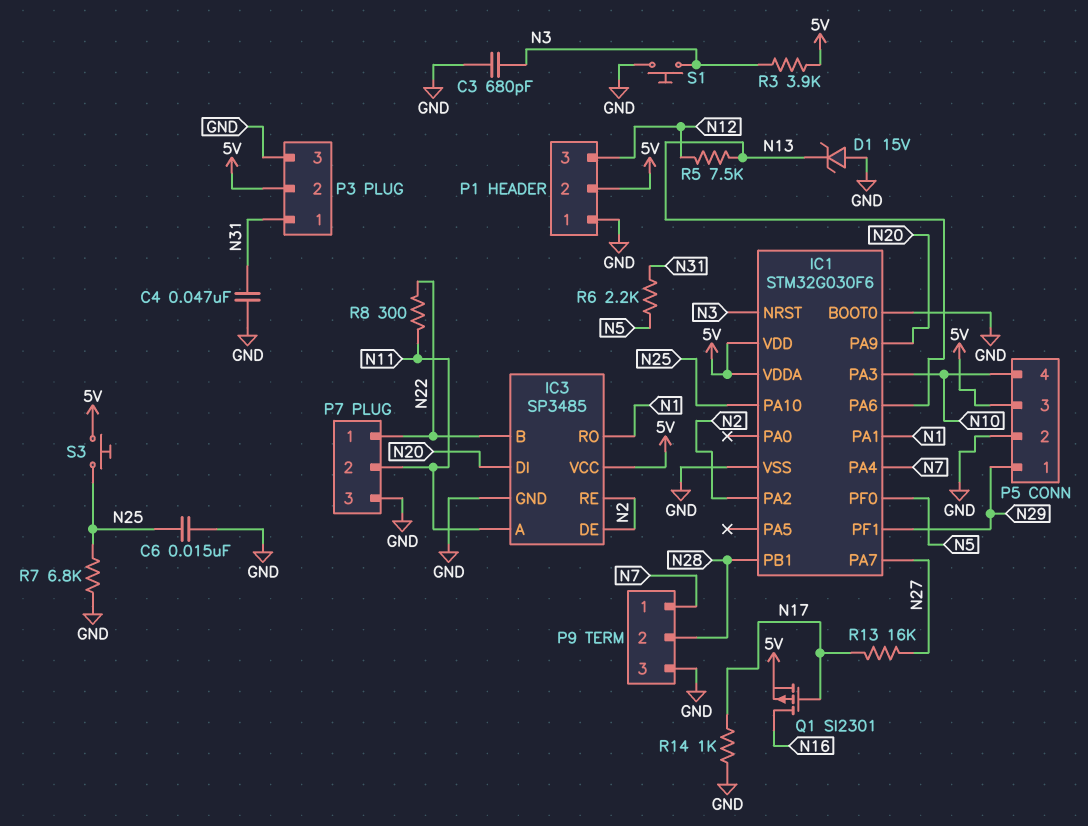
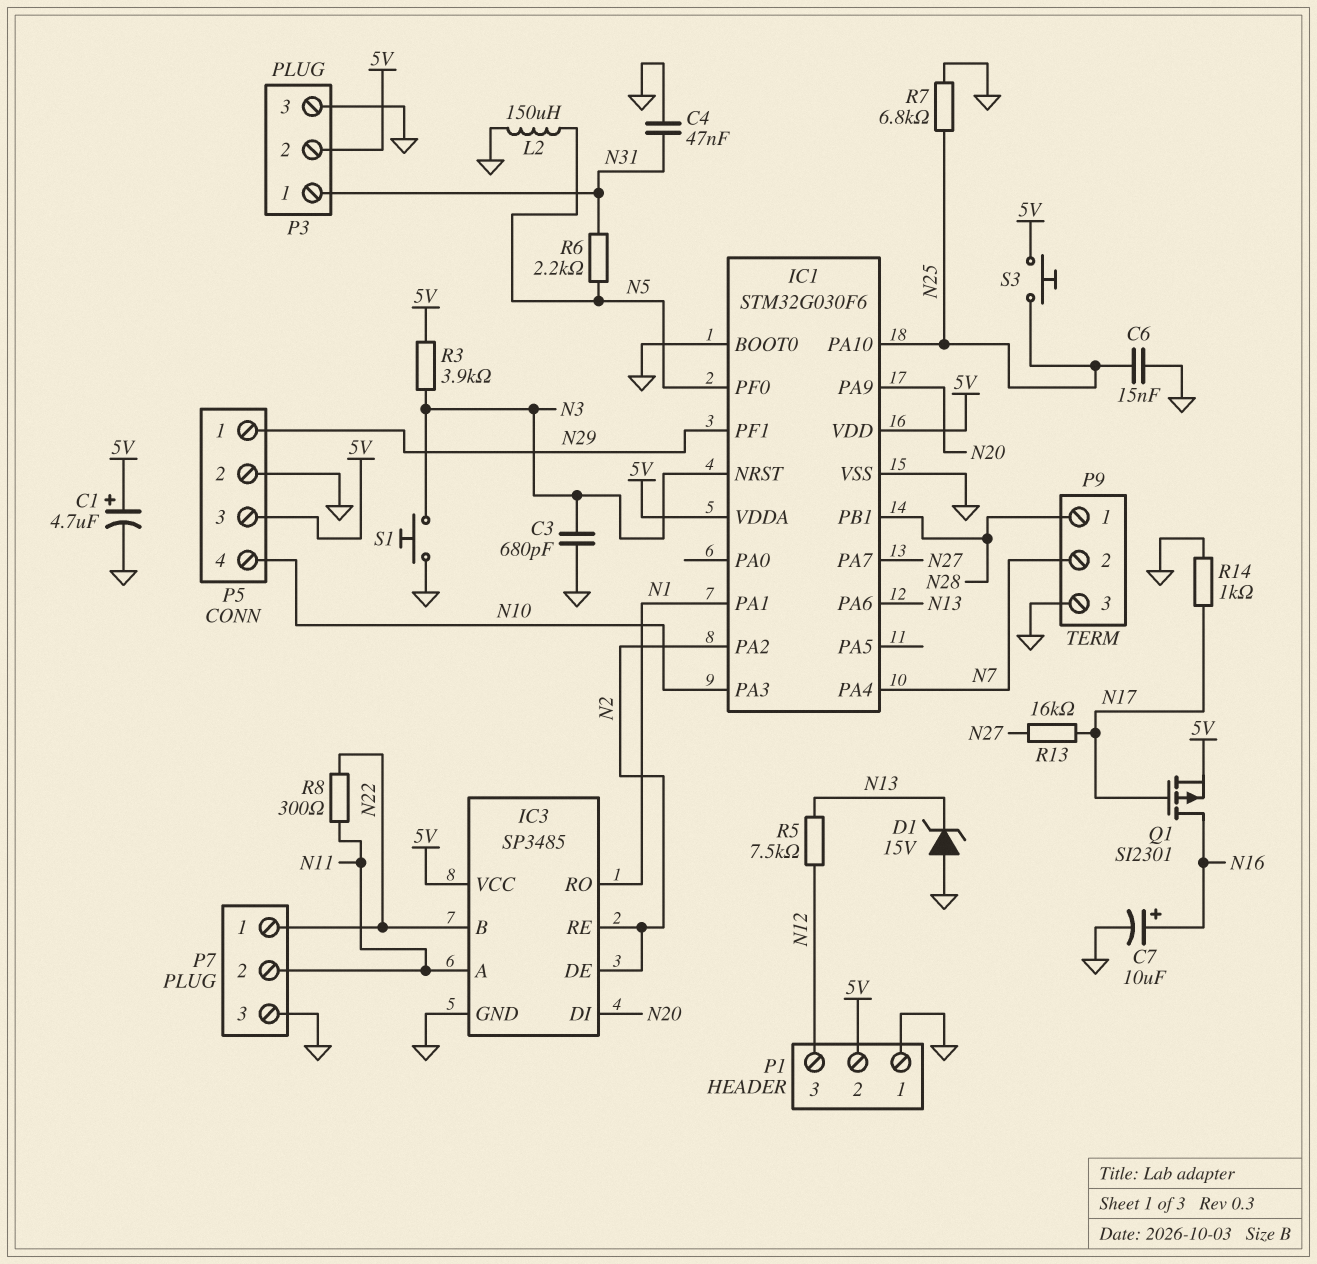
C1: none -> 4.7uF (plus 5V, minus GND)
C7: none -> 10uF (plus N16, minus GND)
L2: none -> 150uH (GND, N5)
P9 pin 1: N7 -> N28
P9 pin 2: N28 -> N7

